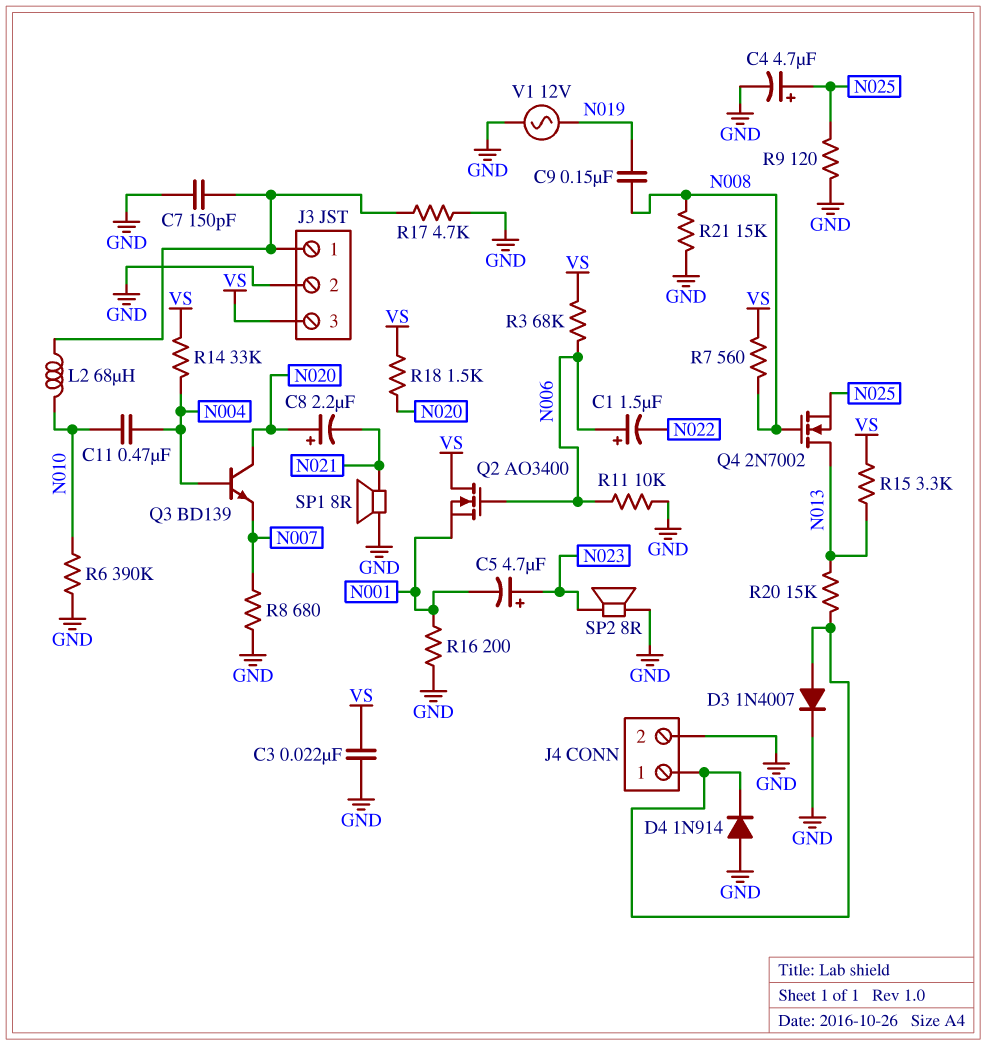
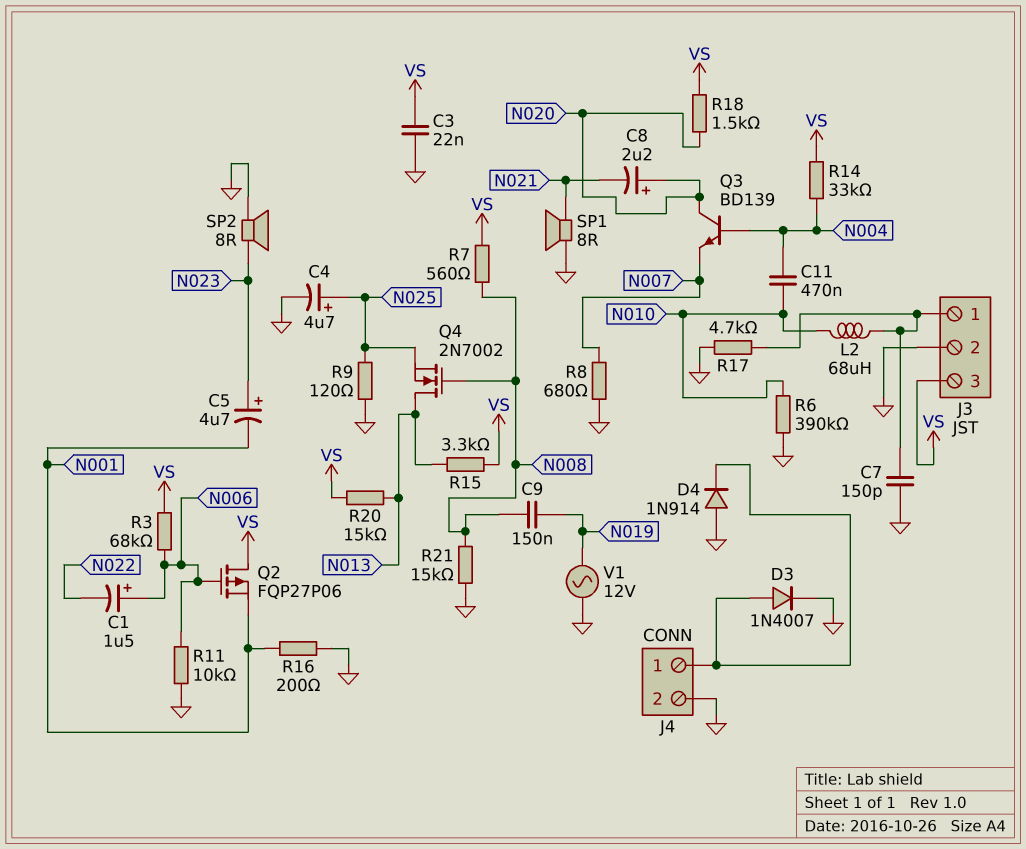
Q2: NMOS AO3400 (G N006, D VS, S N001) -> PMOS FQP27P06 (G N006, D VS, S N001)
R20: 15k (J4/1, N013) -> 15k (N013, VS)

